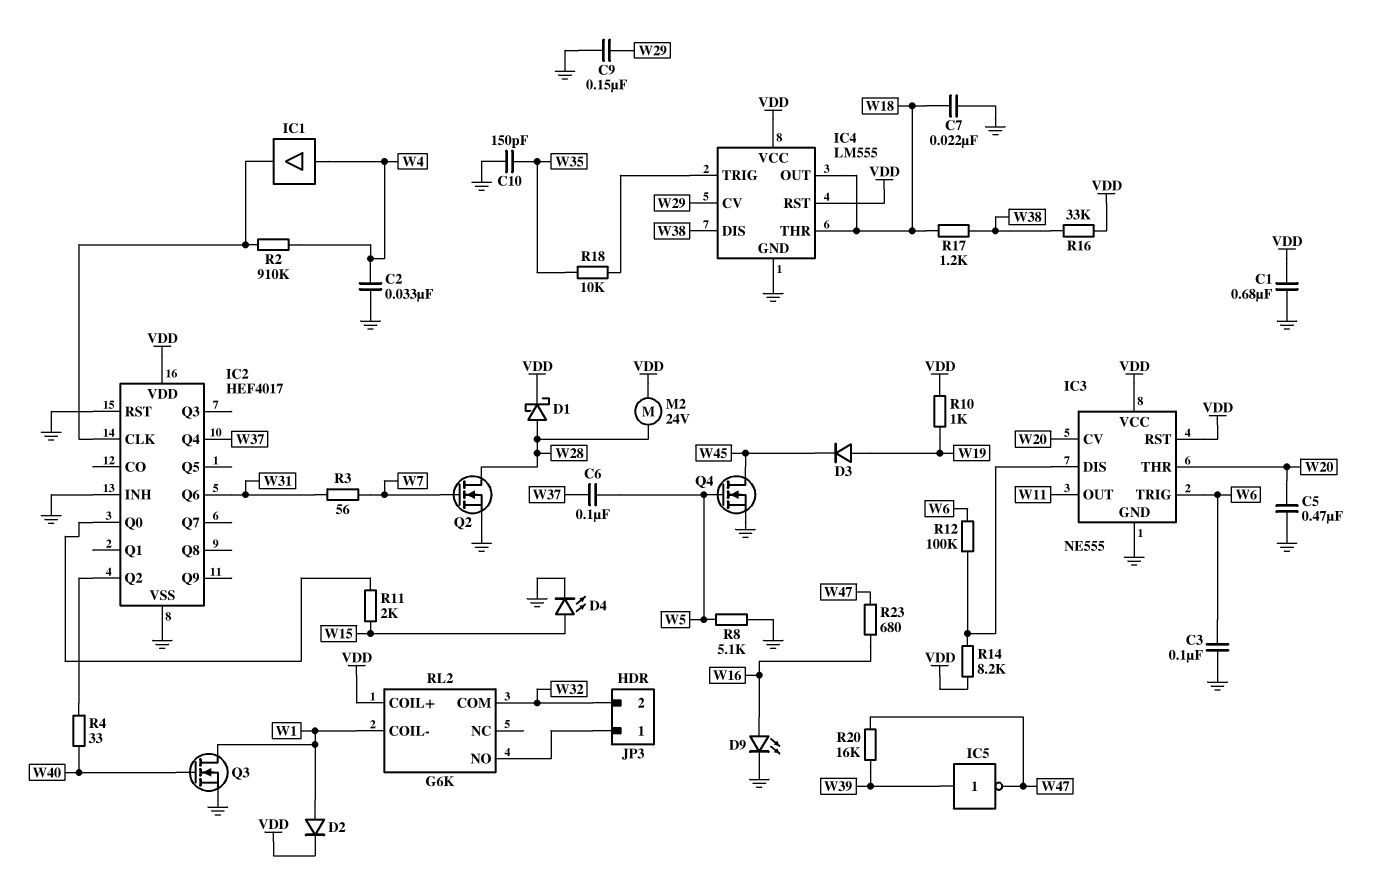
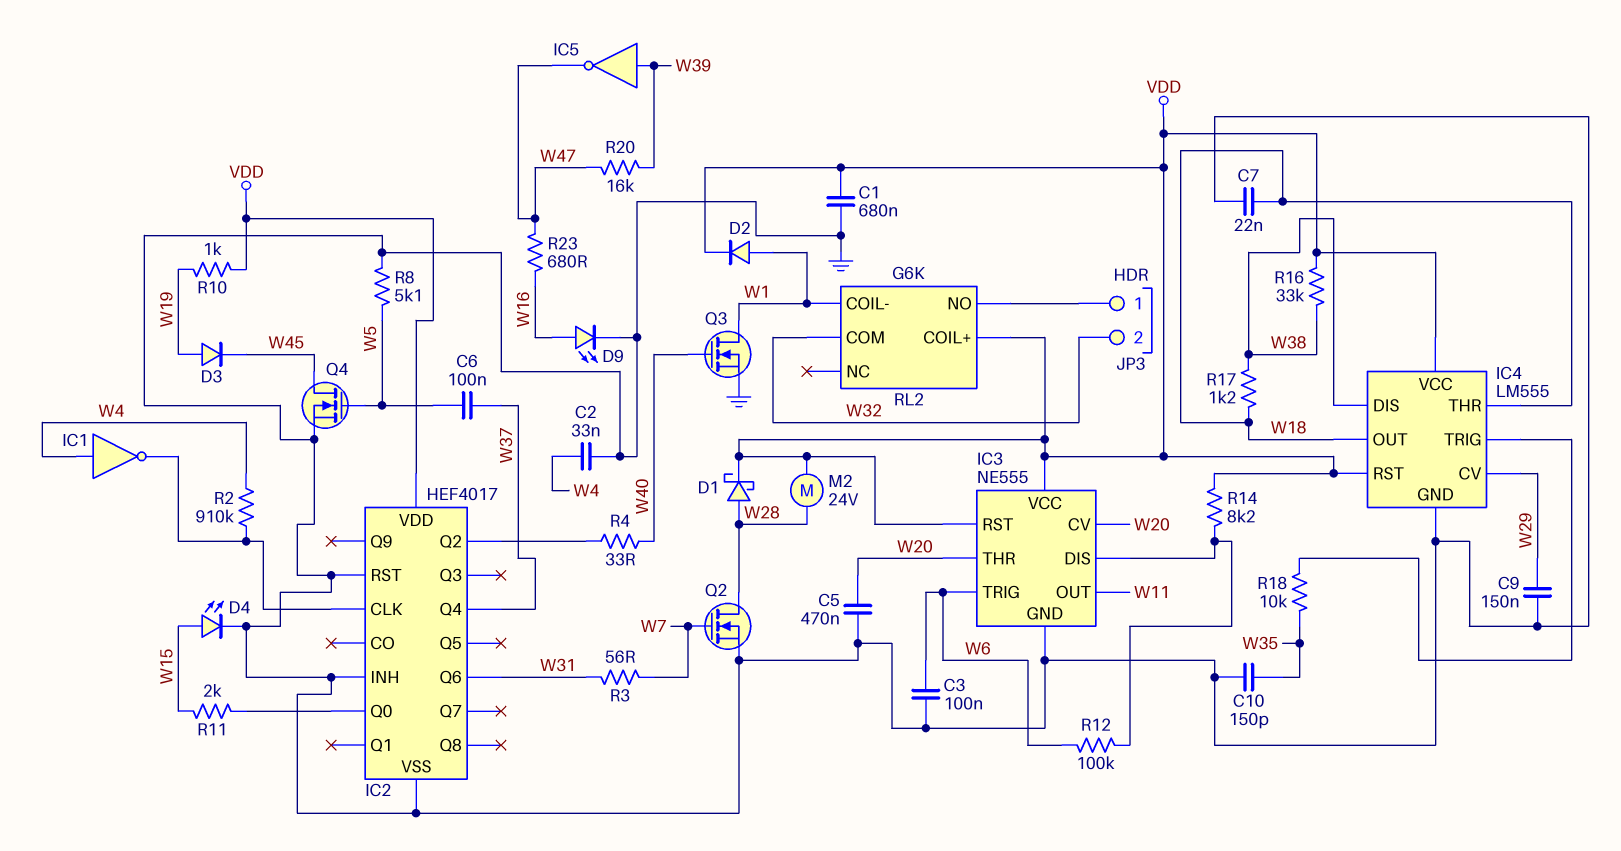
IC1: buffer (in W4, out IC2/CLK) -> NOT (in W4, out IC2/CLK)

